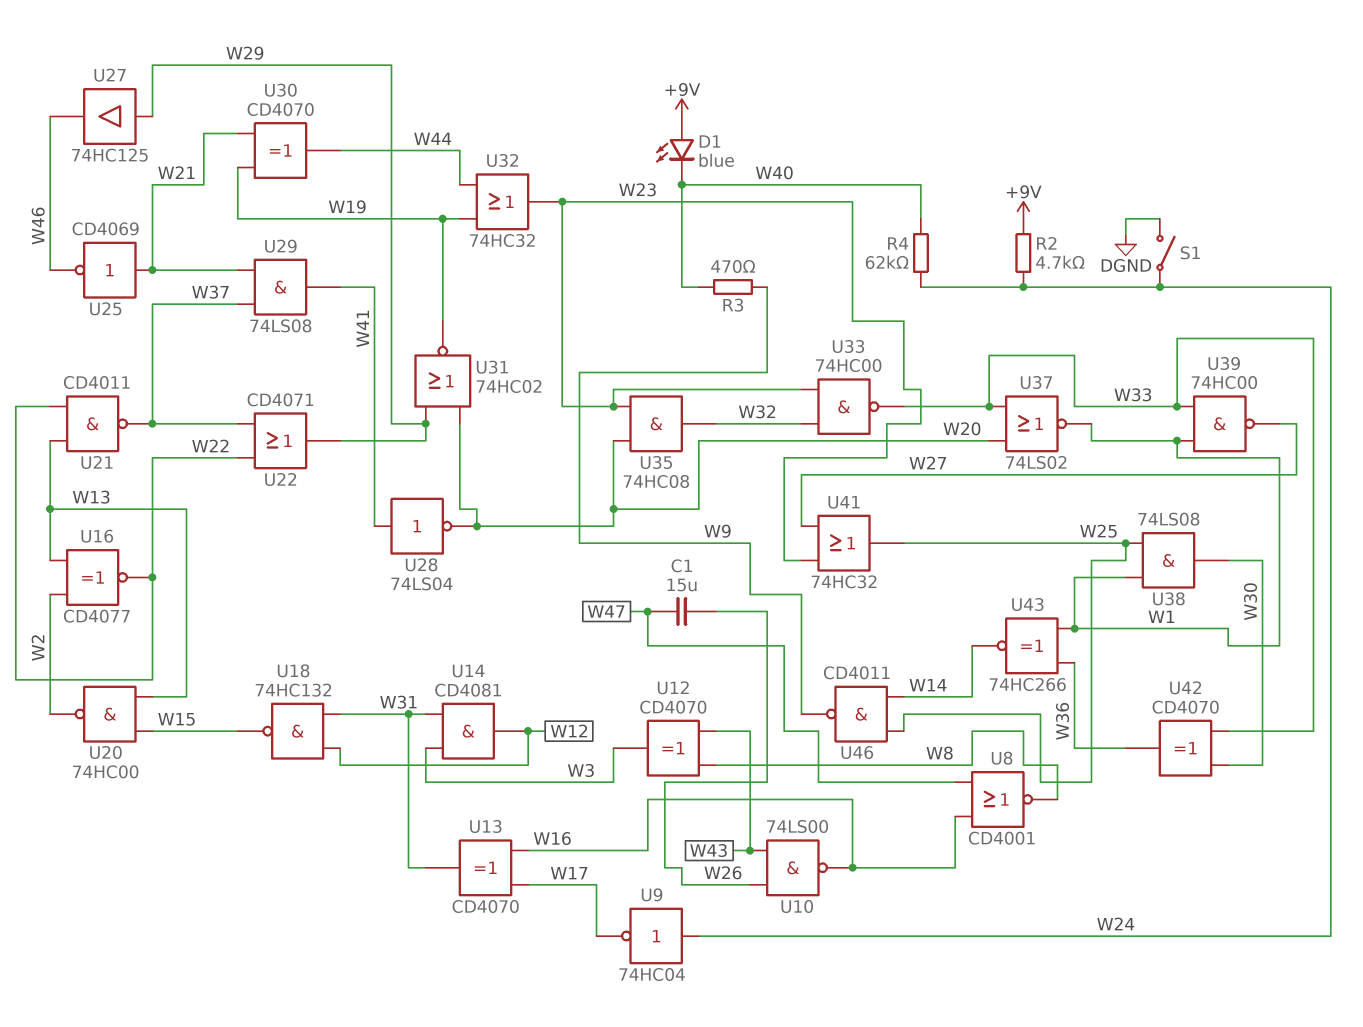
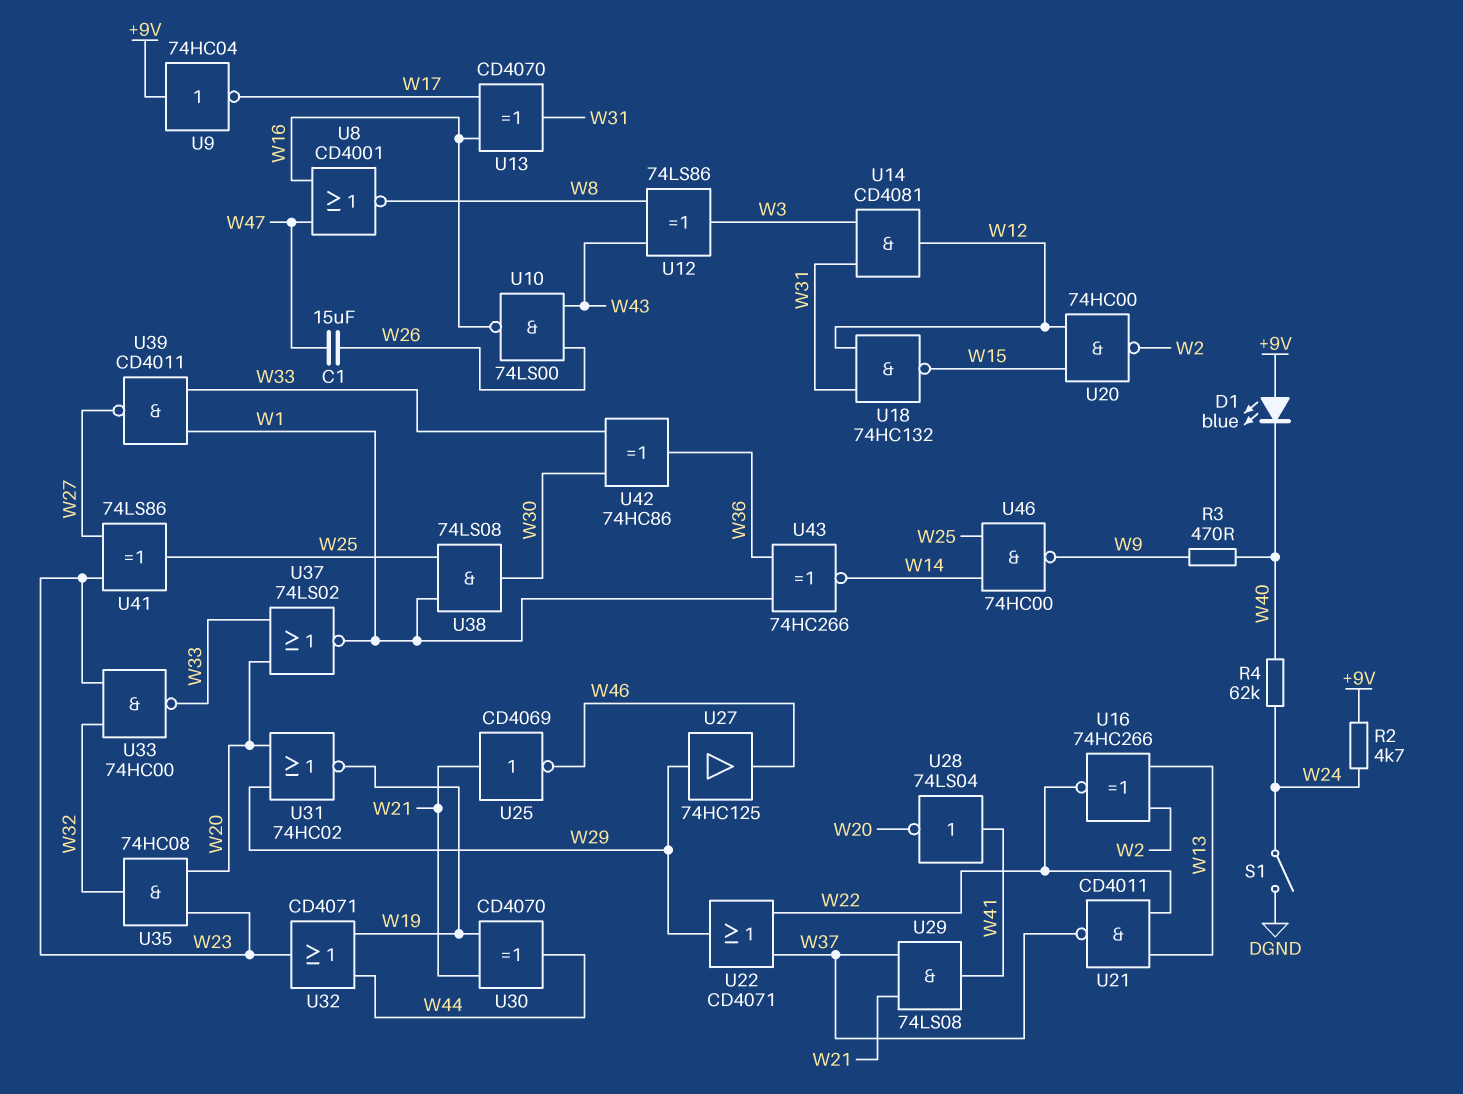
U9: NOT 74HC04 (in W24, out W17) -> NOT 74HC04 (in +9V, out W17)
U12: XOR CD4070 (in W8, in W43, out W3) -> XOR 74LS86 (in W8, in W43, out W3)
U16: XNOR CD4077 (in W2, in W13, out W22) -> XNOR 74HC266 (in W2, in W13, out W22)
U20: NAND 74HC00 (in W13, in W15, out W2) -> NAND 74HC00 (in W12, in W15, out W2)
U32: OR 74HC32 (in W19, in W44, out W23) -> OR CD4071 (in W19, in W44, out W23)
U39: NAND 74HC00 (in W1, in W33, out W27) -> NAND CD4011 (in W1, in W33, out W27)
U41: OR 74HC32 (in W23, in W27, out W25) -> XOR 74LS86 (in W23, in W27, out W25)
U42: XOR CD4070 (in W30, in W33, out W36) -> XOR 74HC86 (in W30, in W33, out W36)
U46: NAND CD4011 (in W14, in W25, out W9) -> NAND 74HC00 (in W14, in W25, out W9)

